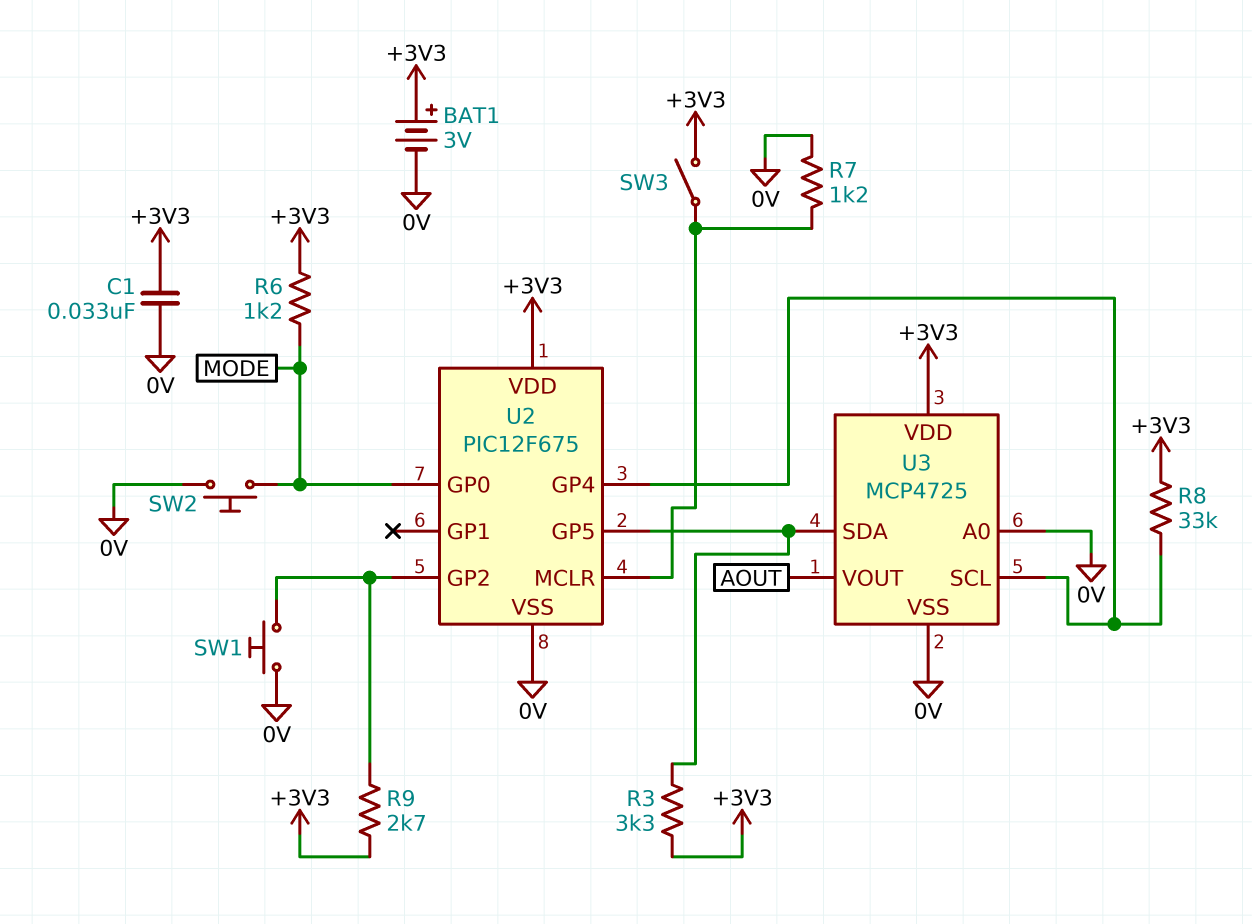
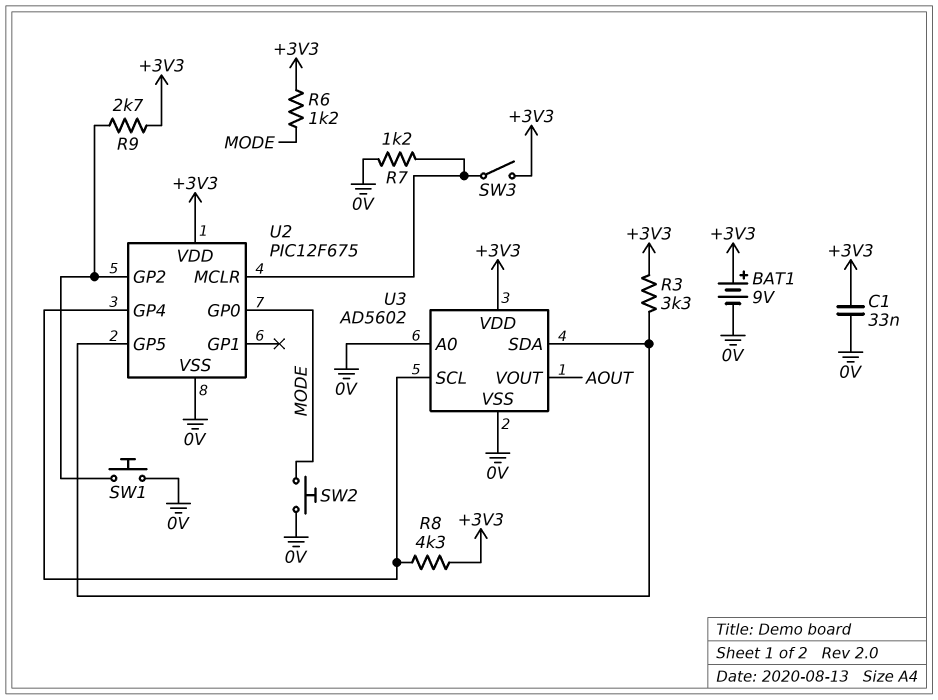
BAT1: 3V (plus +3V3, minus 0V) -> 9V (plus +3V3, minus 0V)
R8: 33k (+3V3, U2/GP4) -> 4.3k (+3V3, U2/GP4)
U3: MCP4725 -> AD5602

